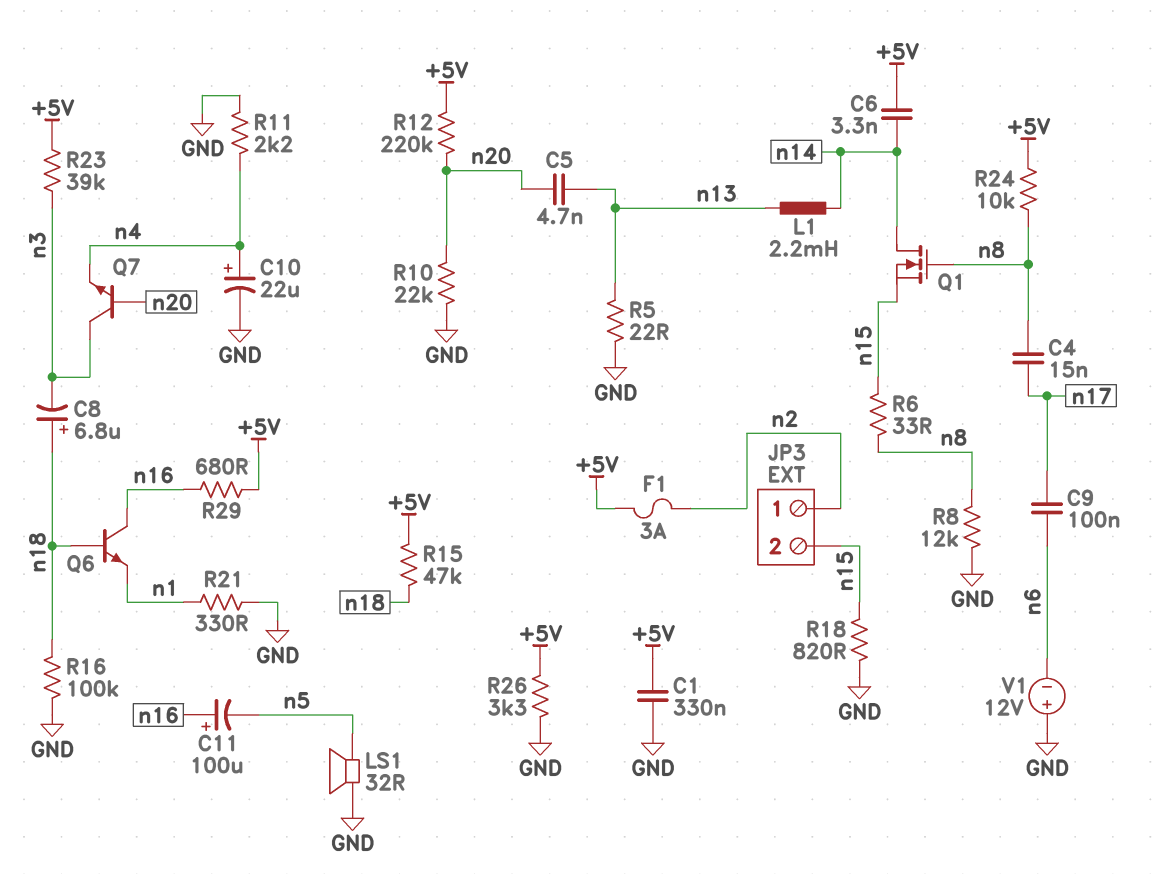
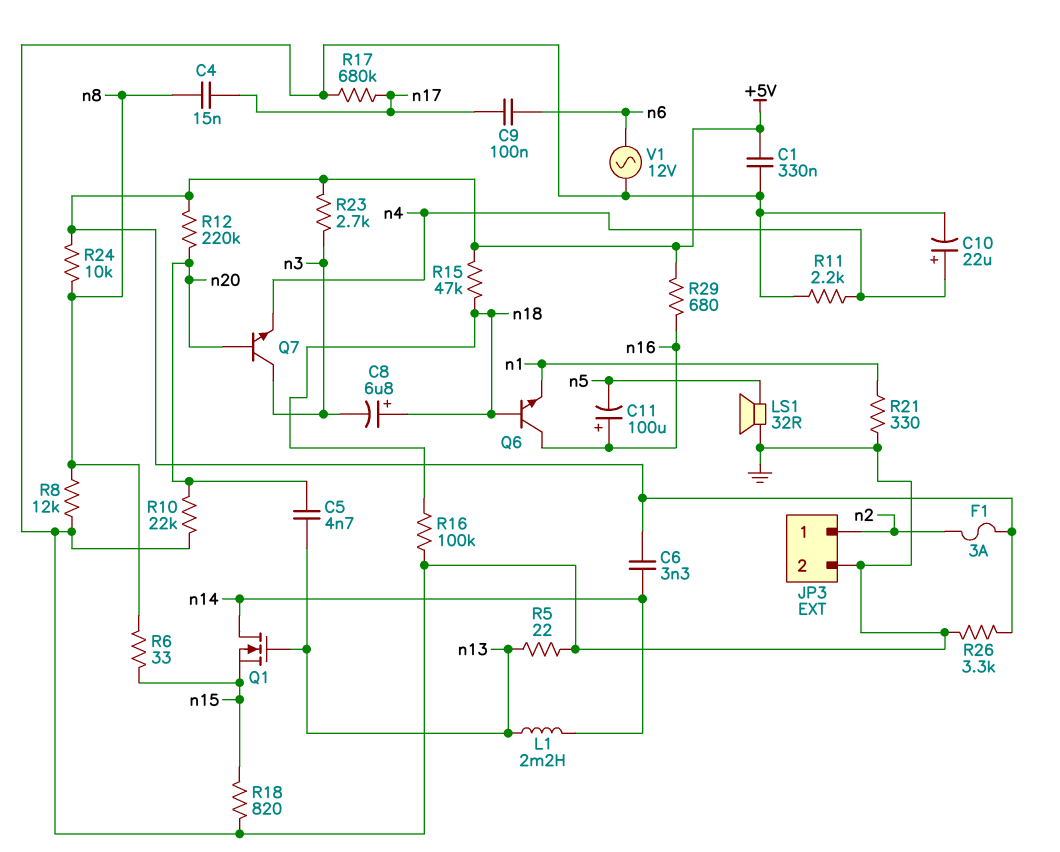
JP3 pin 2: n15 -> GND
Q1: NMOS (G n8, D n14, S n15) -> NMOS (G n13, D n14, S n15)
R17: none -> 680k (GND, n17)
R23: 39k (+5V, n3) -> 2.7k (+5V, n3)
V1: 12V (plus GND, minus n6) -> AC 12V (GND, n6)

